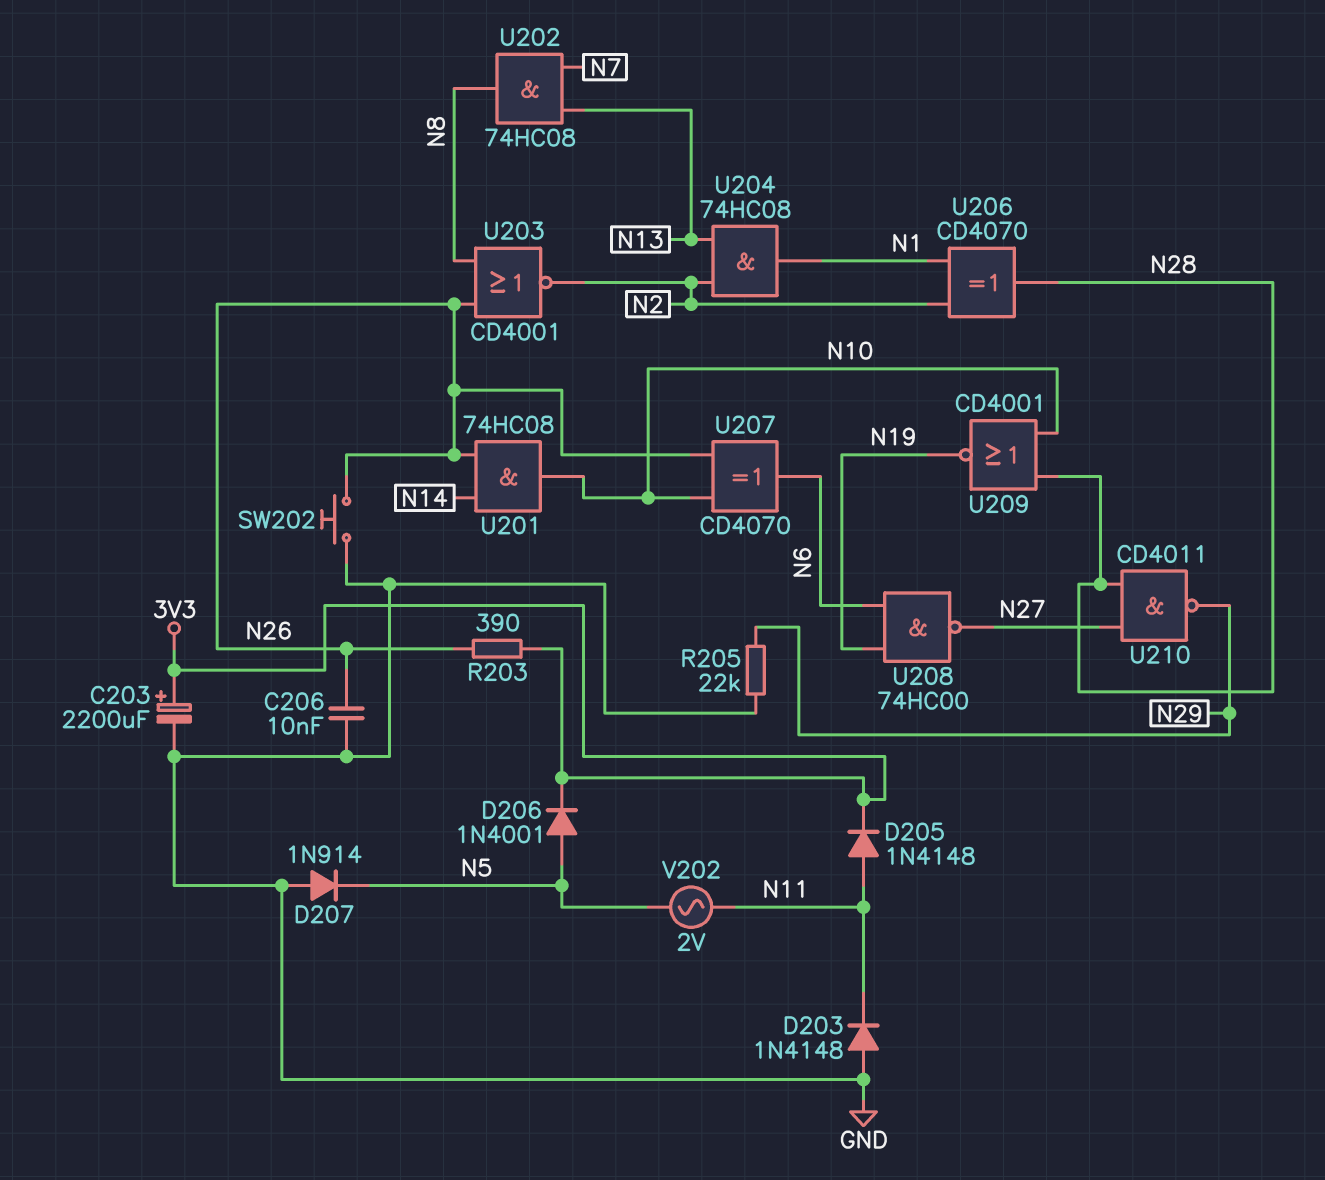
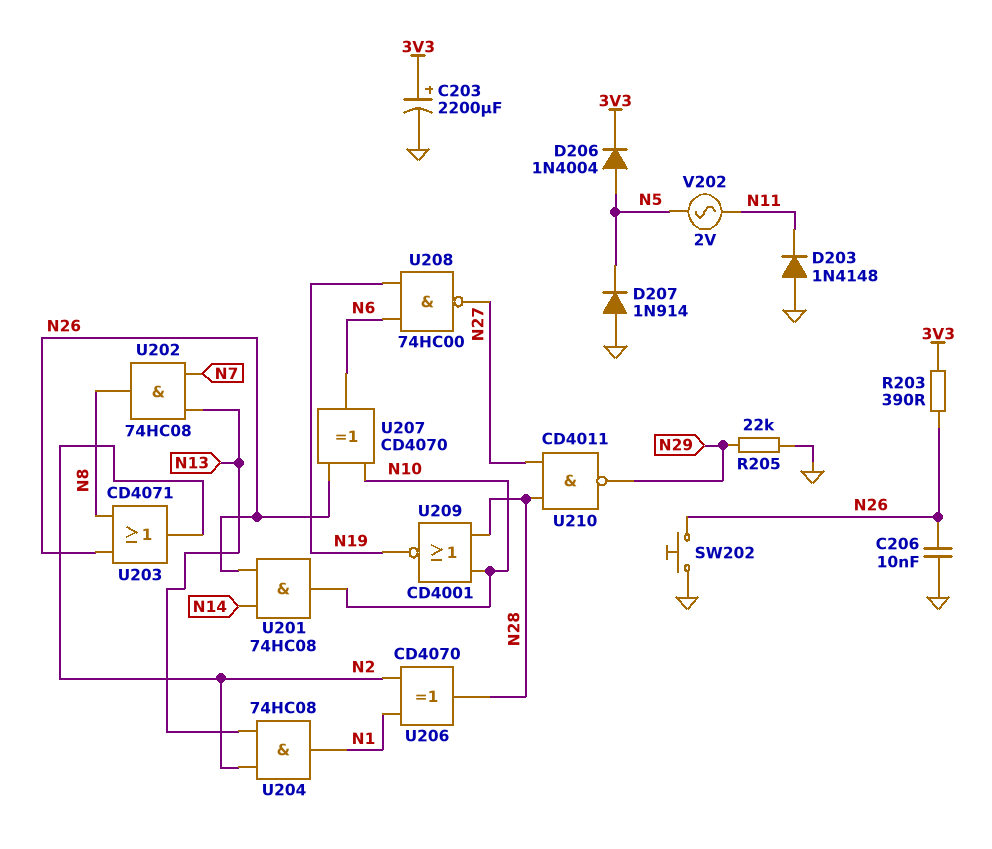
D205: diode 1N4148 (A N11, K 3V3) -> none
D206: diode 1N4001 (A N5, K 3V3) -> diode 1N4004 (A N5, K 3V3)
U203: NOR CD4001 (in N8, in N26, out N2) -> OR CD4071 (in N8, in N26, out N2)

